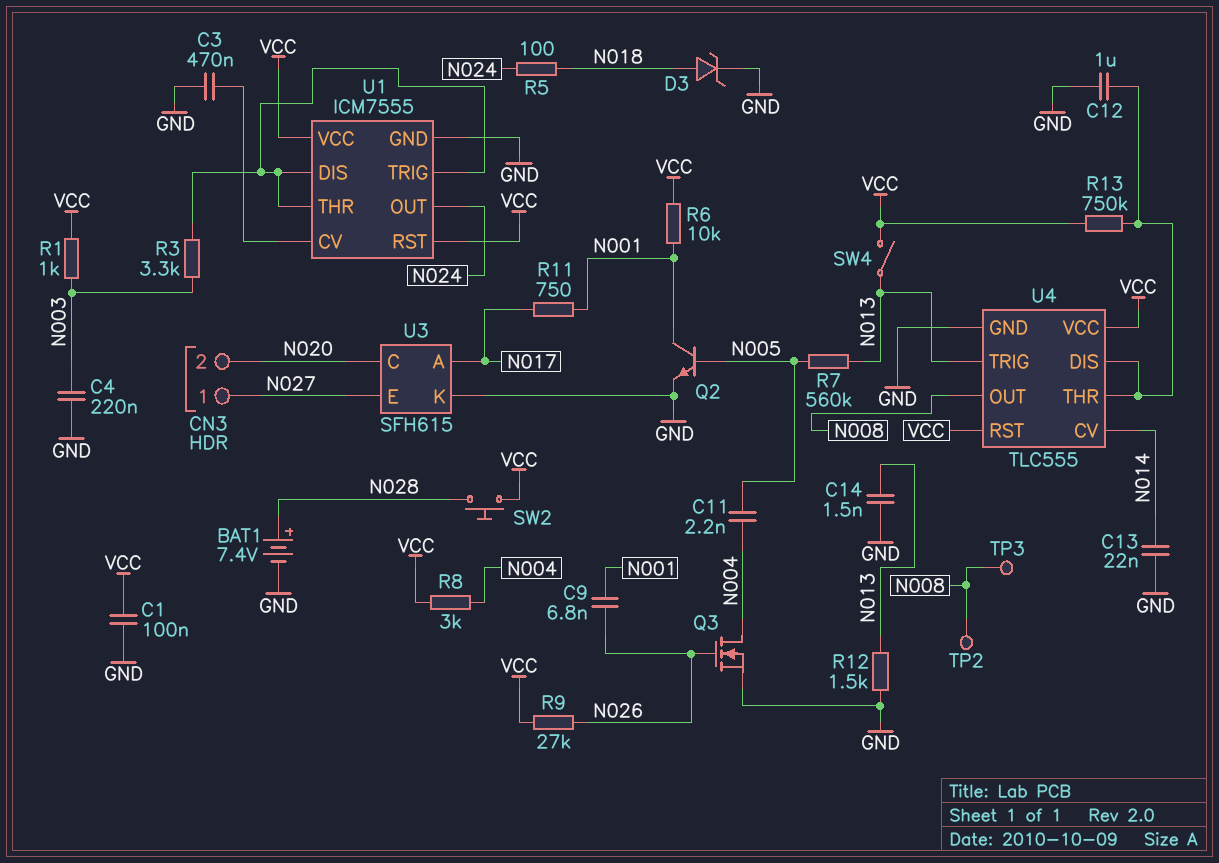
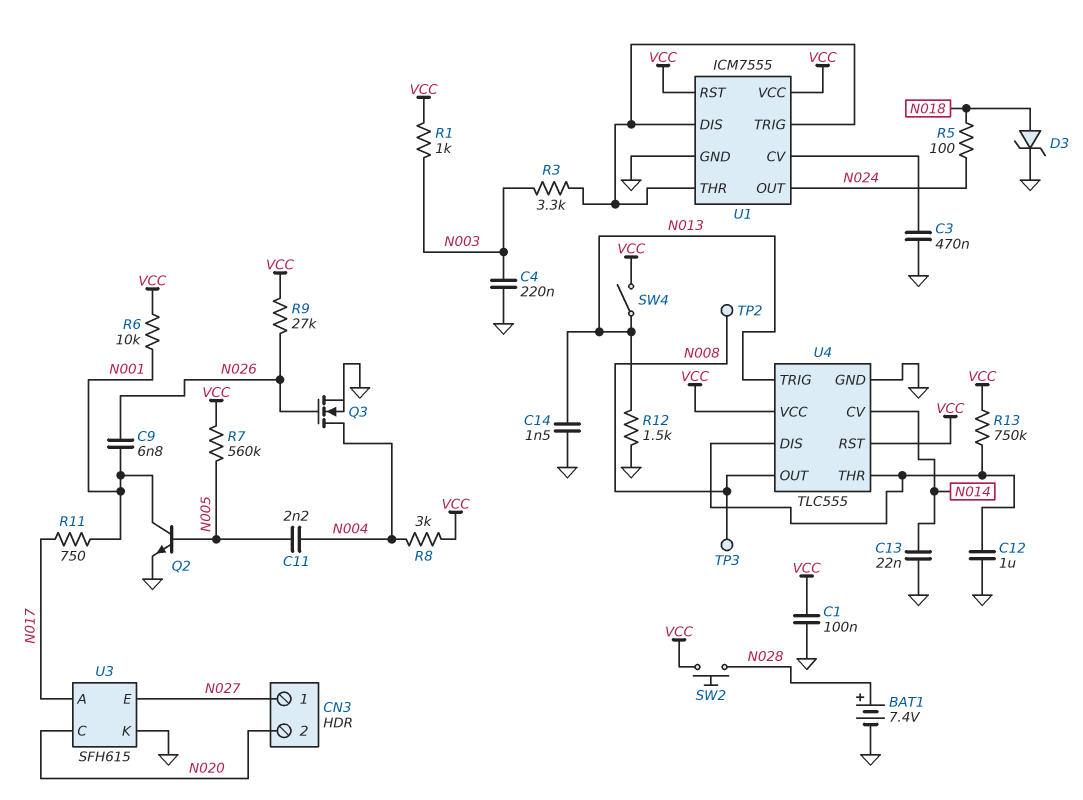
R7: 560k (N005, N013) -> 560k (N005, VCC)

